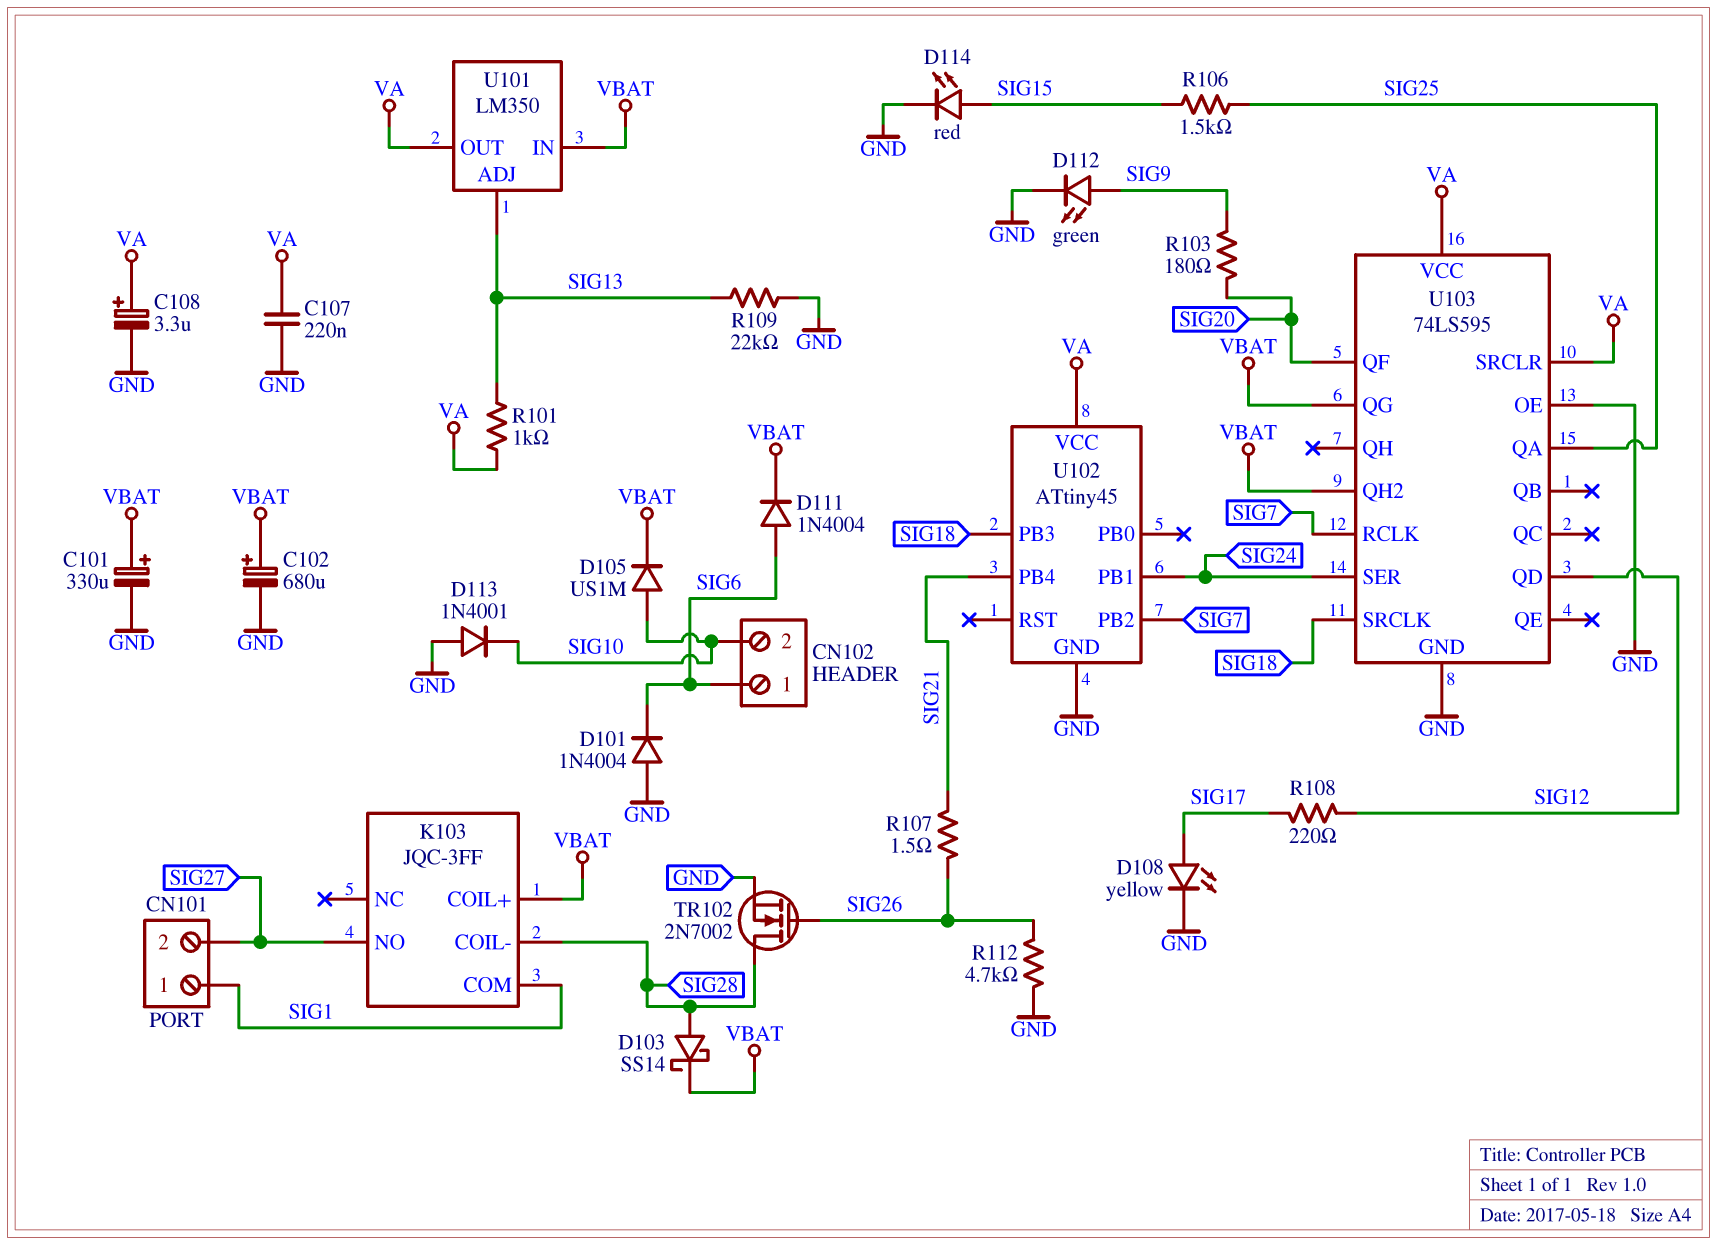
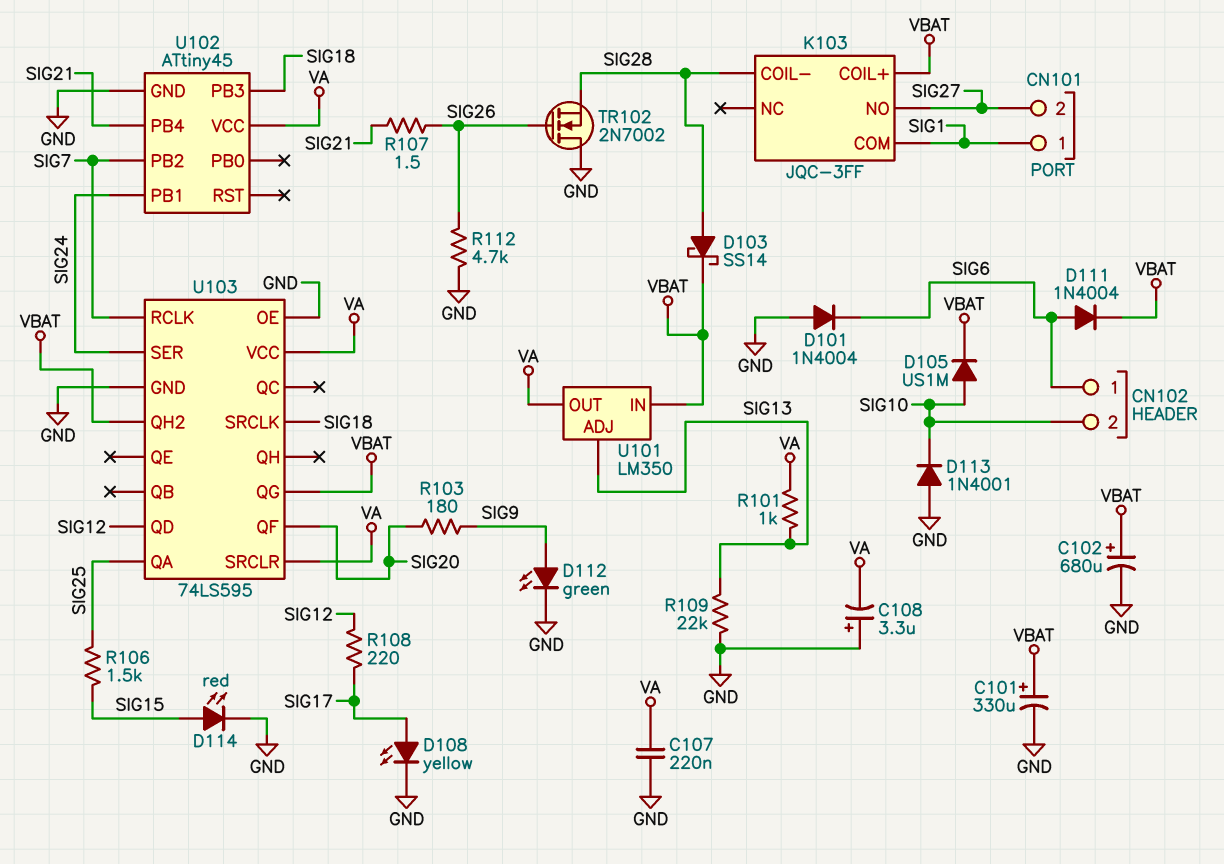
C108: 3.3uF (plus VA, minus GND) -> 3.3uF (plus GND, minus VA)
TR102: NMOS 2N7002 (G SIG26, D SIG28, S GND) -> NMOS 2N7002 (G SIG26, D GND, S SIG28)

